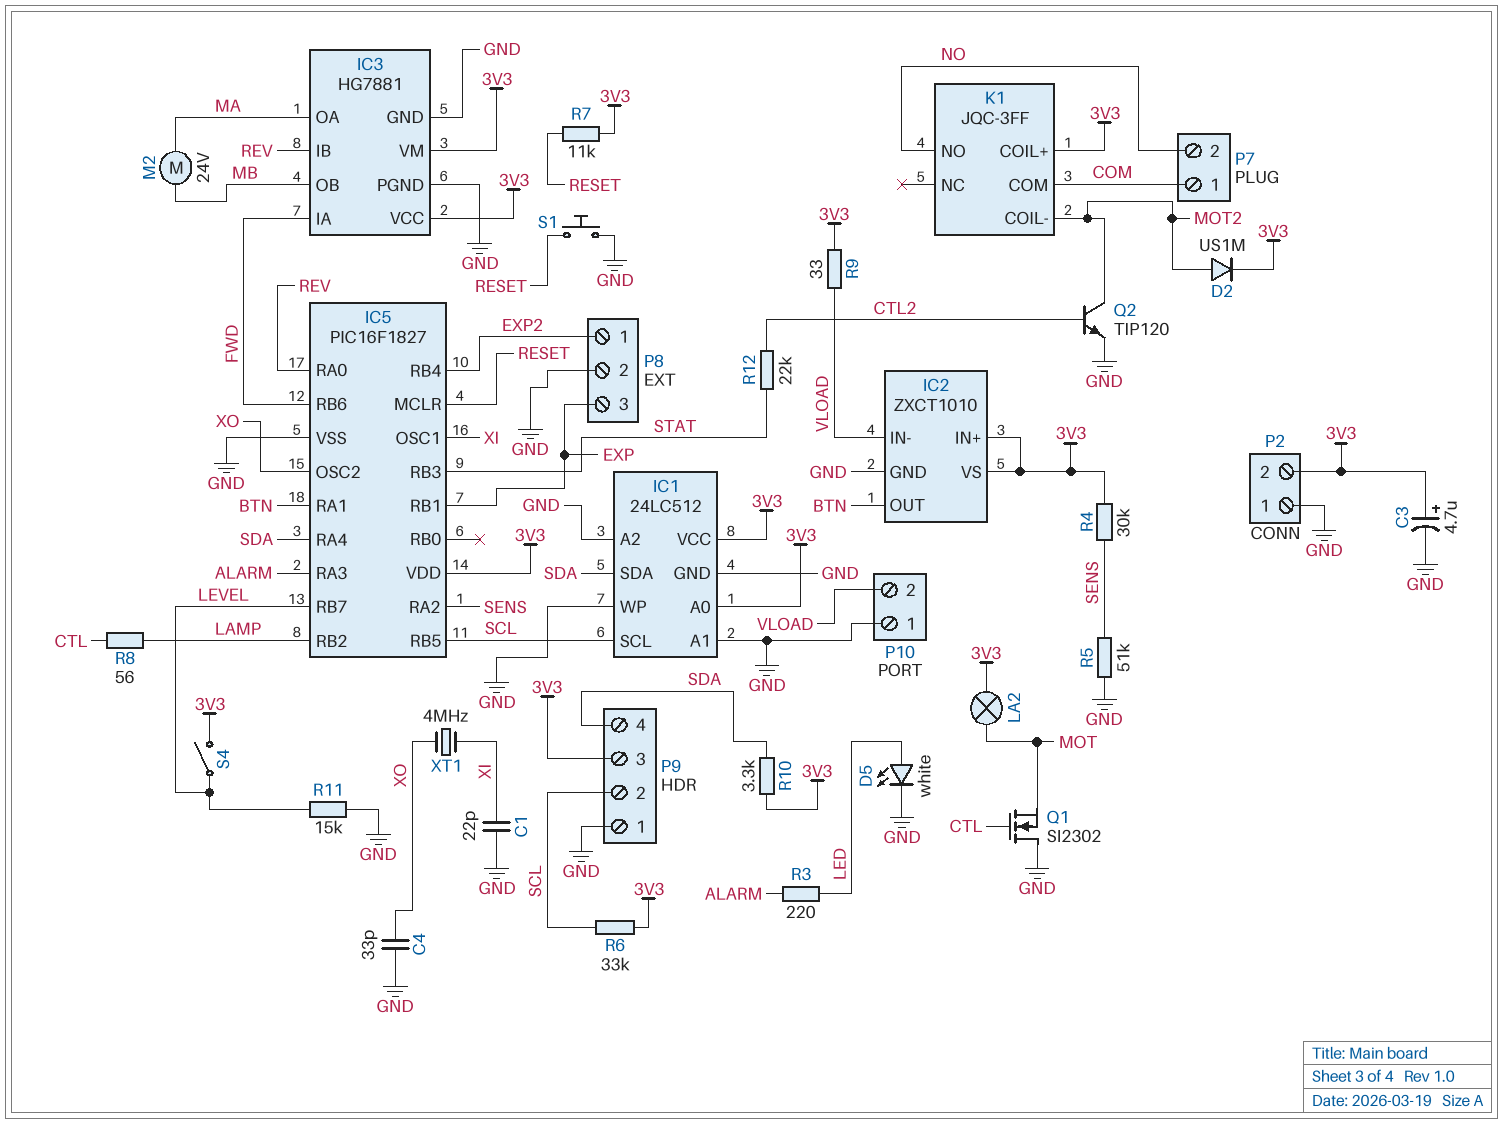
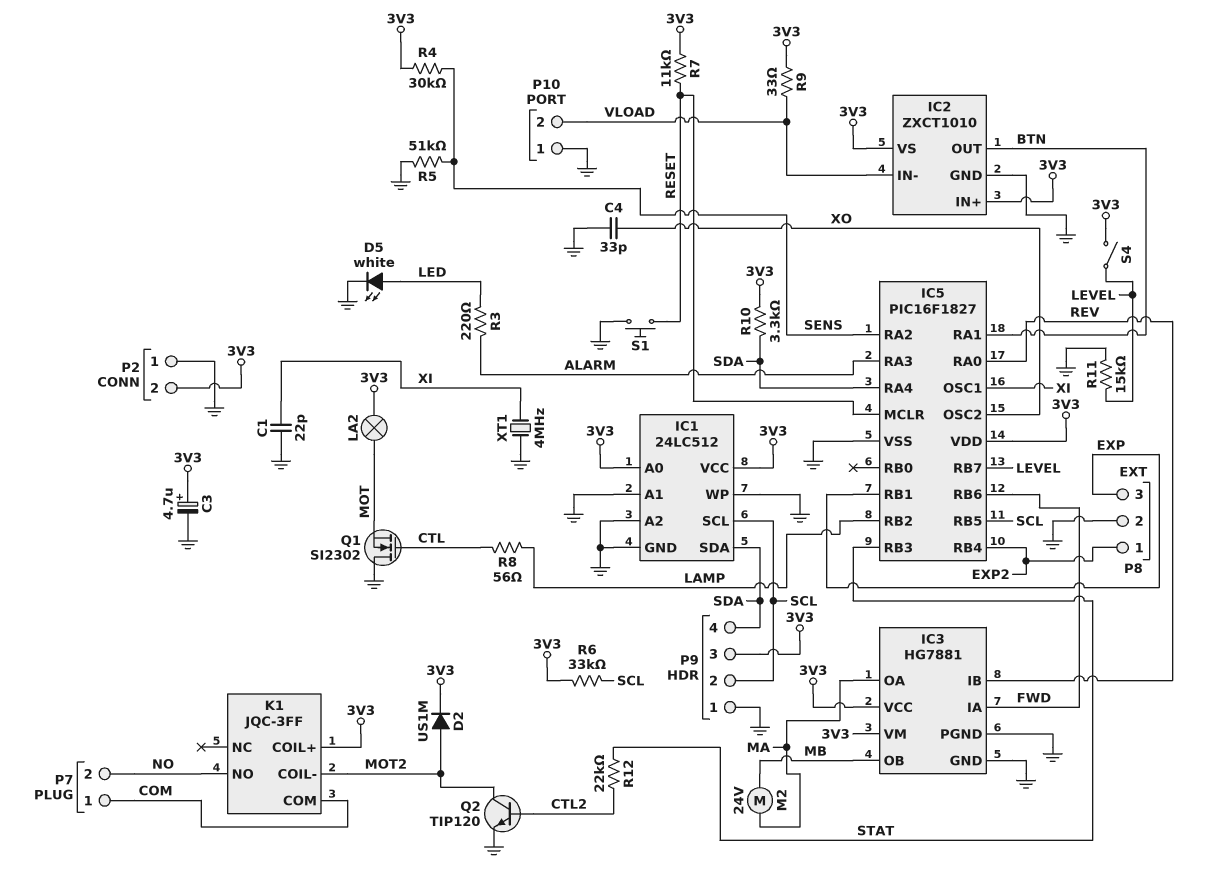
XT1: 4MHz (XI, XO) -> 4MHz (GND, XI)

